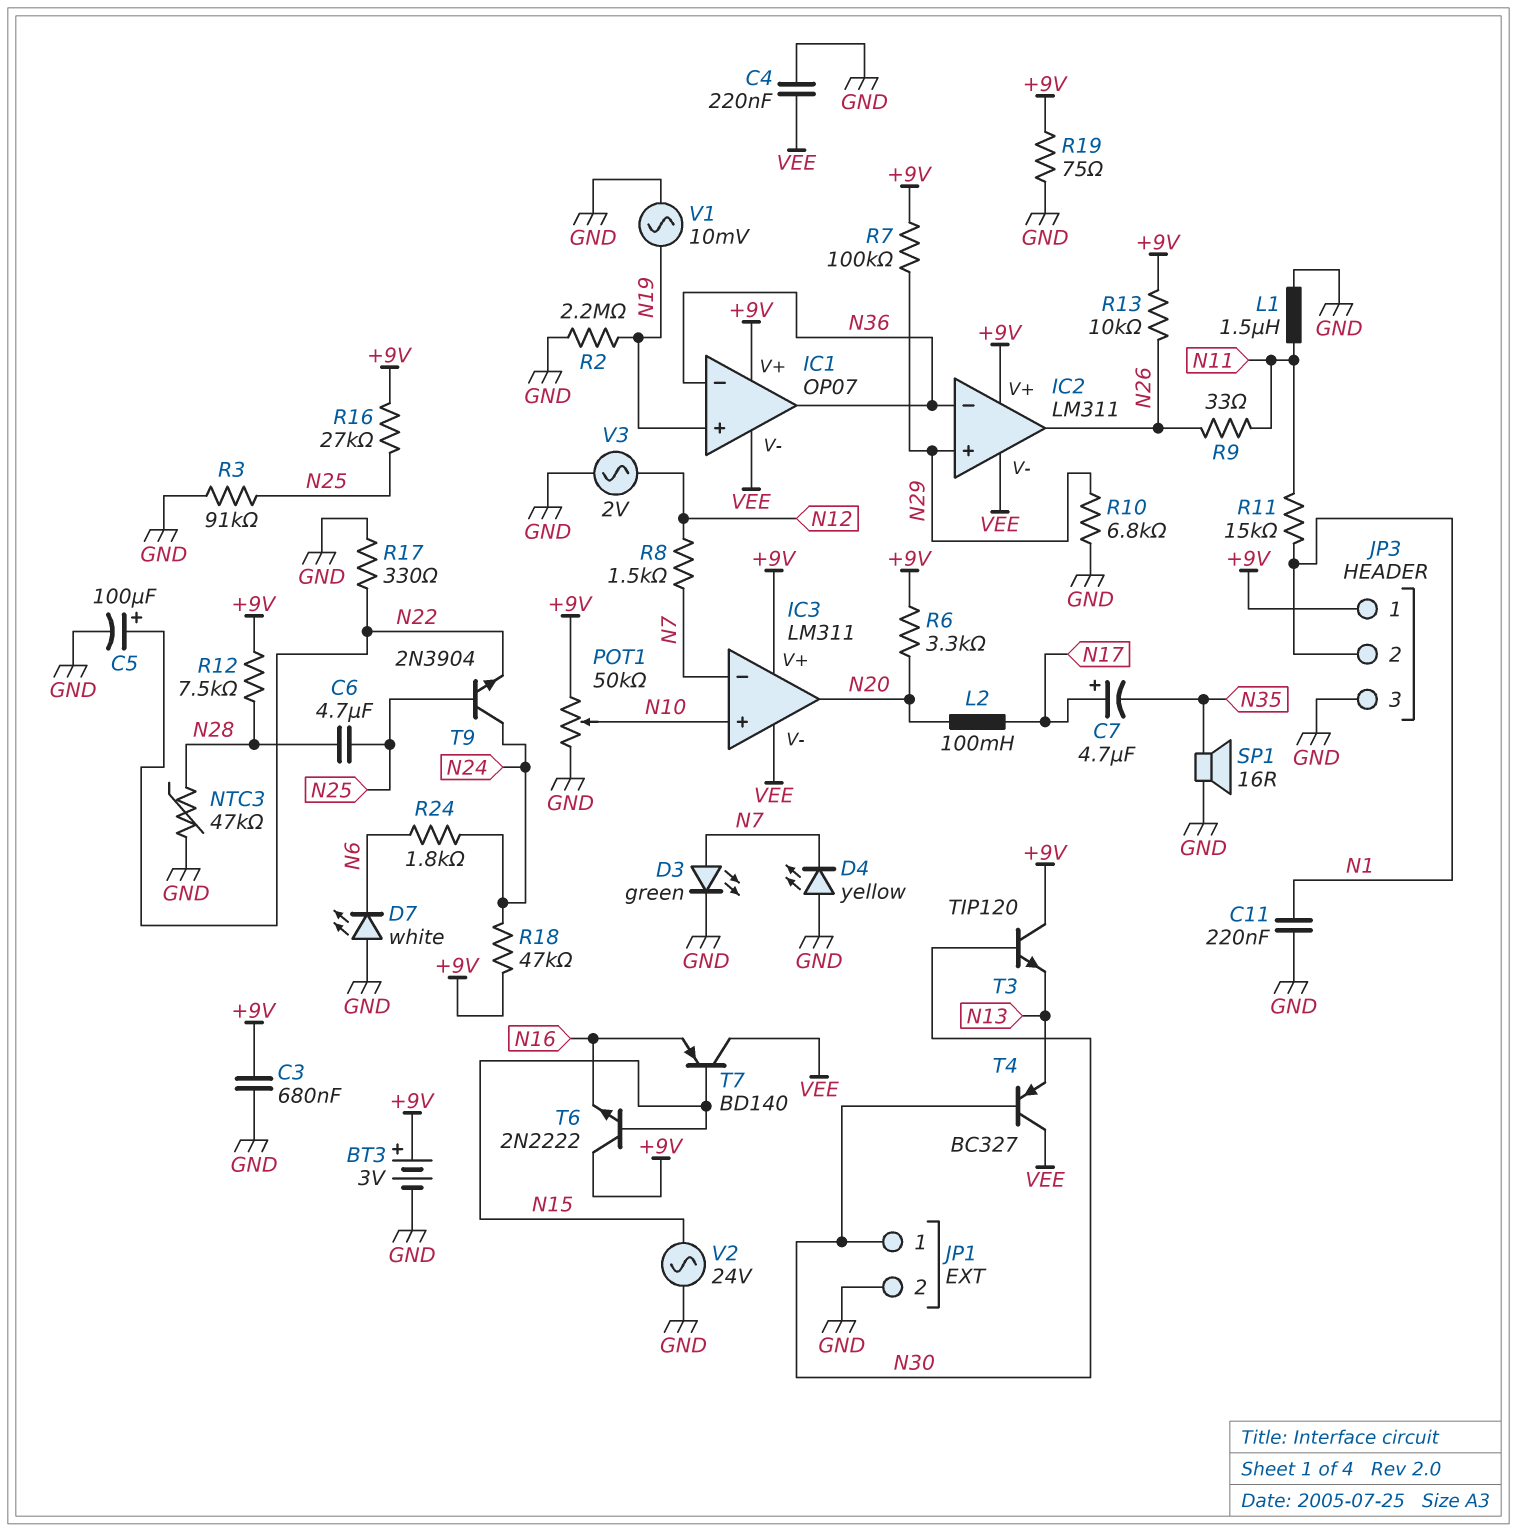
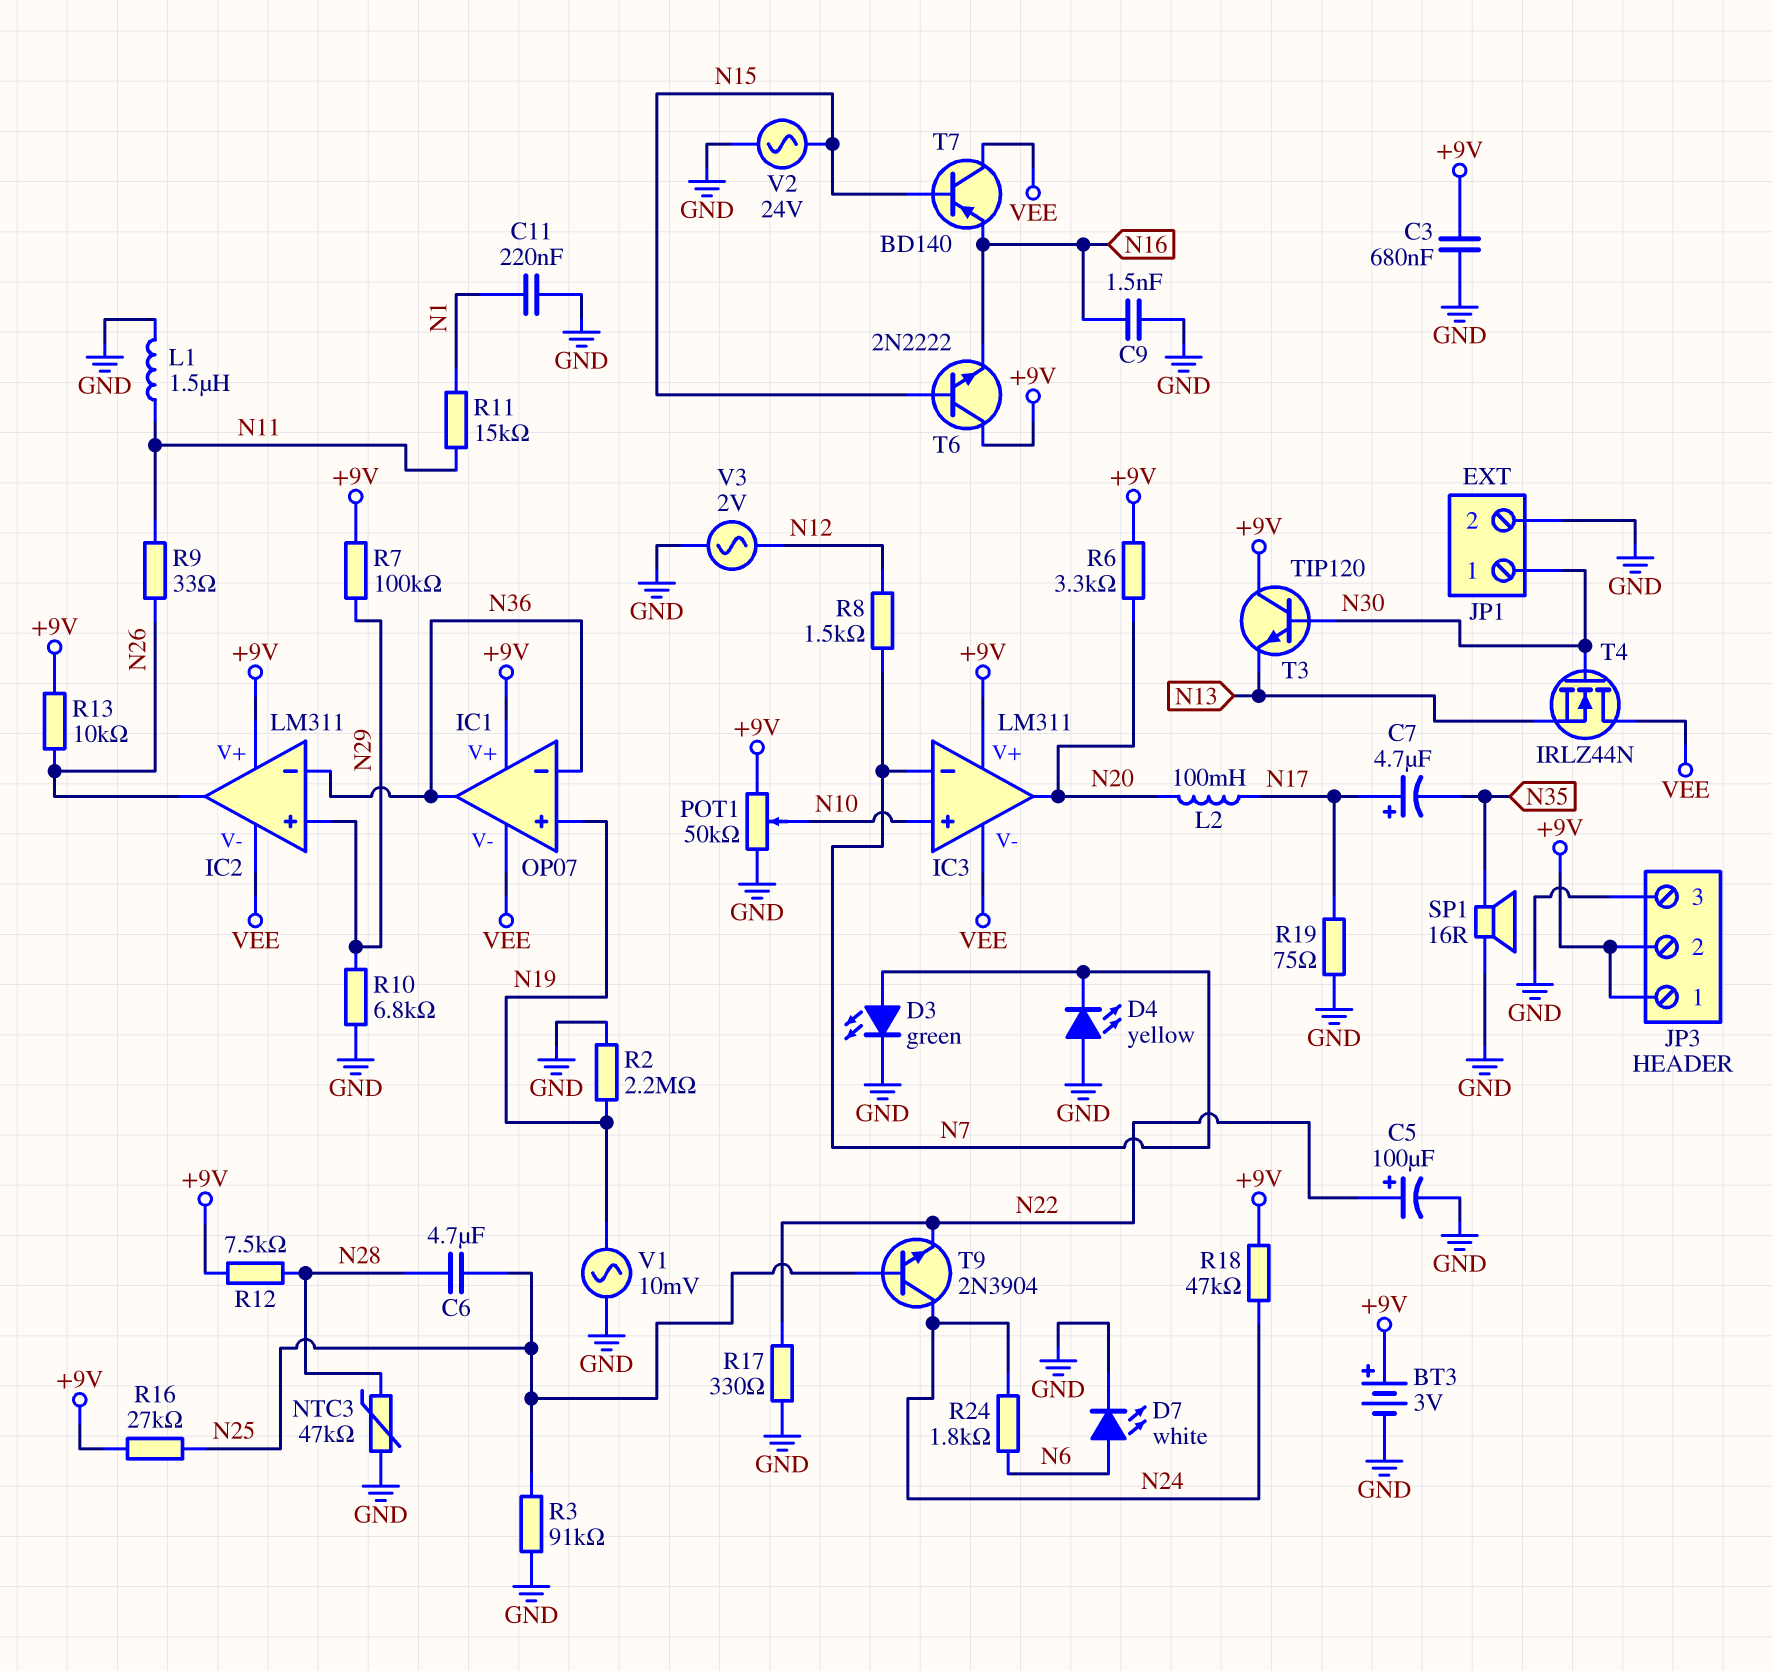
C4: 220nF (GND, VEE) -> none
C9: none -> 1.5nF (GND, N16)
D7: LED white (A GND, K N6) -> LED white (A N6, K GND)
JP3 pin 2: N1 -> +9V
R19: 75 (+9V, GND) -> 75 (GND, N17)
T4: PNP BC327 (B N30, C VEE, E N13) -> NMOS IRLZ44N (G N30, D VEE, S N13)

